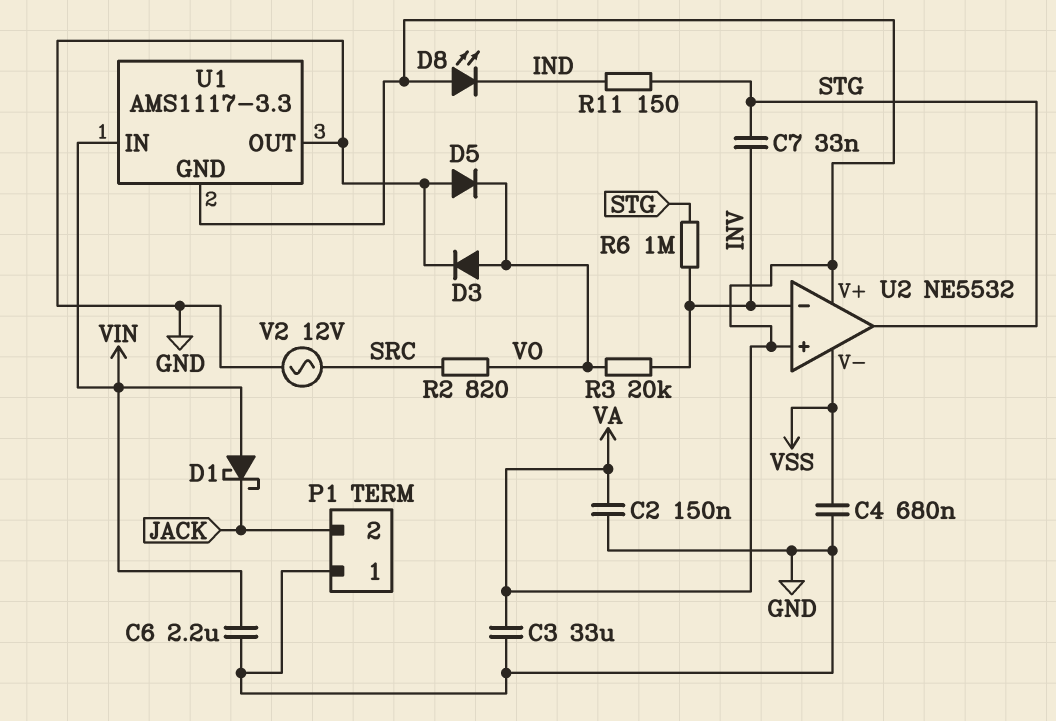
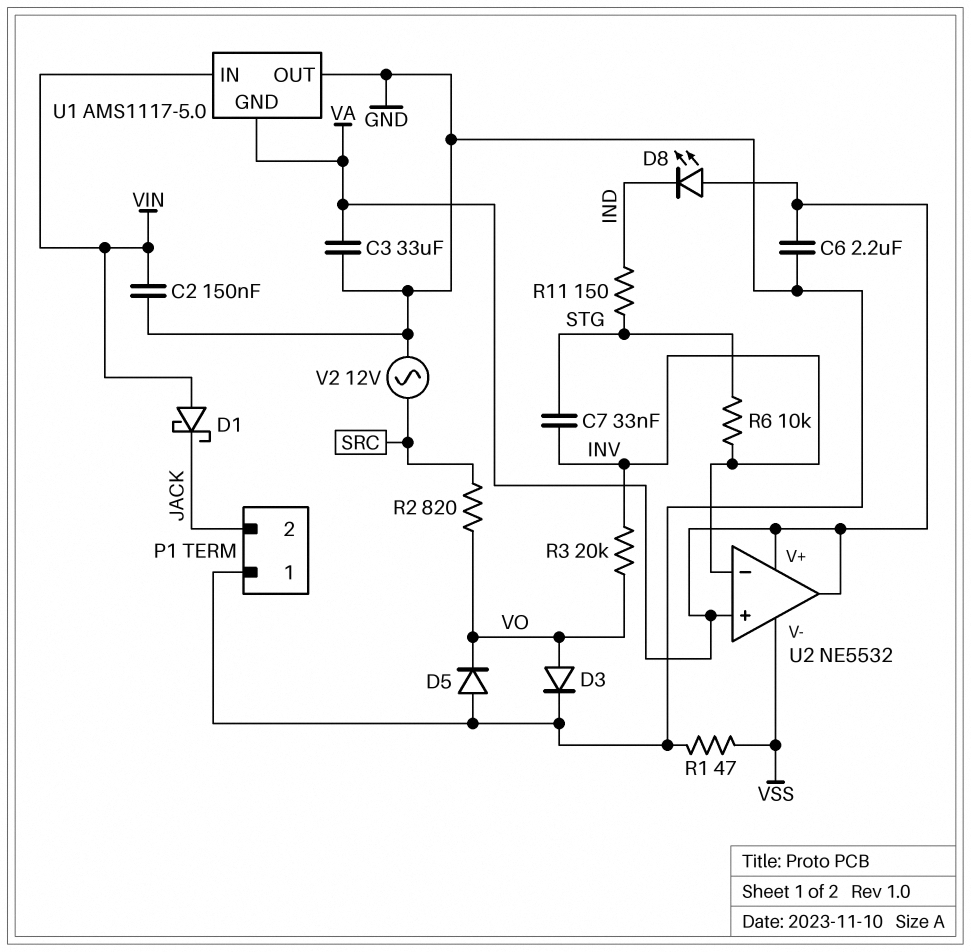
C2: 150nF (GND, VA) -> 150nF (GND, VIN)
C4: 680nF (GND, VSS) -> none
C6: 2.2uF (GND, VIN) -> 2.2uF (GND, VA)
R1: none -> 47 (GND, VSS)
R6: 1M (INV, STG) -> 10k (INV, STG)
U1: AMS1117-3.3 -> AMS1117-5.0
U2 pin out: STG -> VA

